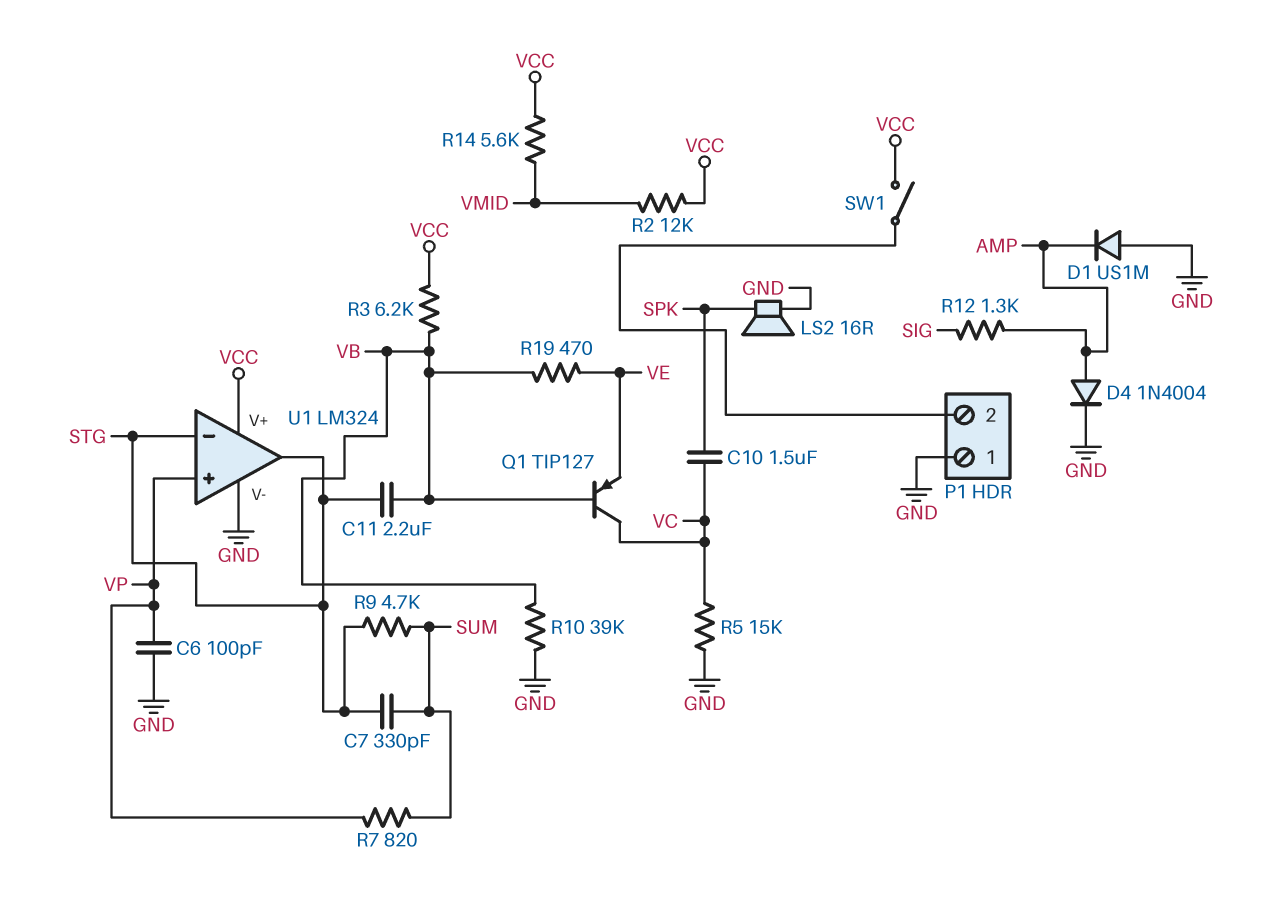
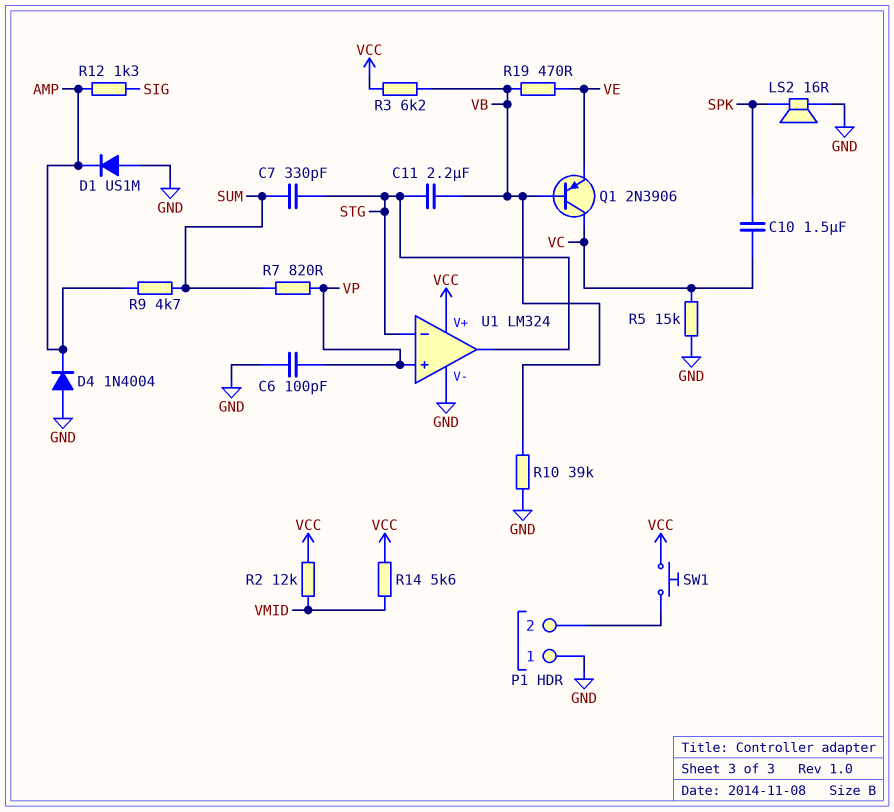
D4: diode 1N4004 (A AMP, K GND) -> diode 1N4004 (A GND, K AMP)
Q1: PNP TIP127 (B VB, C VC, E VE) -> PNP 2N3906 (B VB, C VC, E VE)
R9: 4.7k (STG, SUM) -> 4.7k (AMP, SUM)
SW1: switch (P1/2, VCC) -> button (P1/2, VCC)

